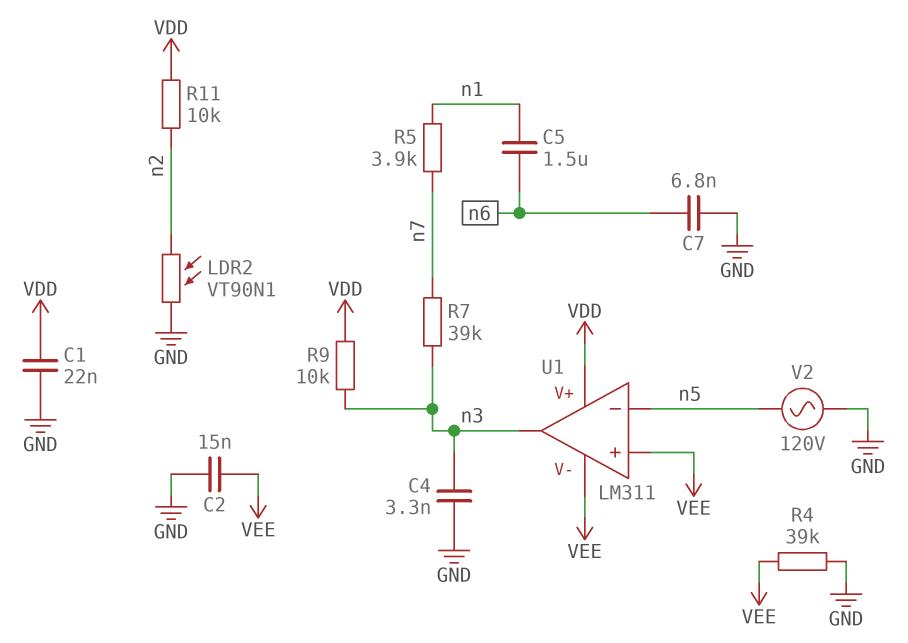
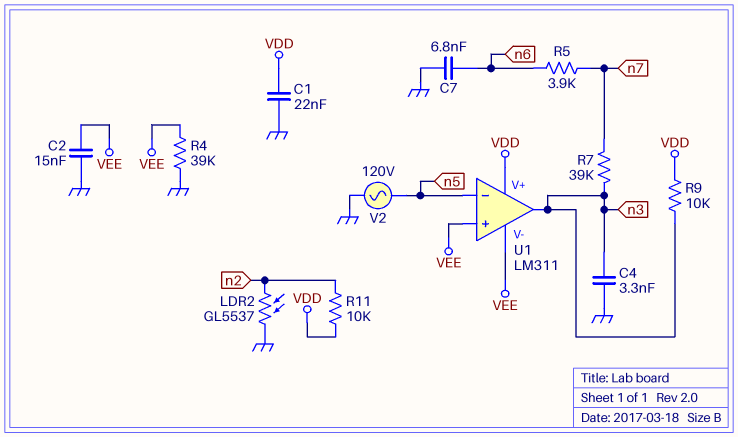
C5: 1.5uF (n1, n6) -> none
LDR2: VT90N1 (GND, n2) -> GL5537 (GND, n2)
R5: 3.9k (n1, n7) -> 3.9k (n6, n7)

